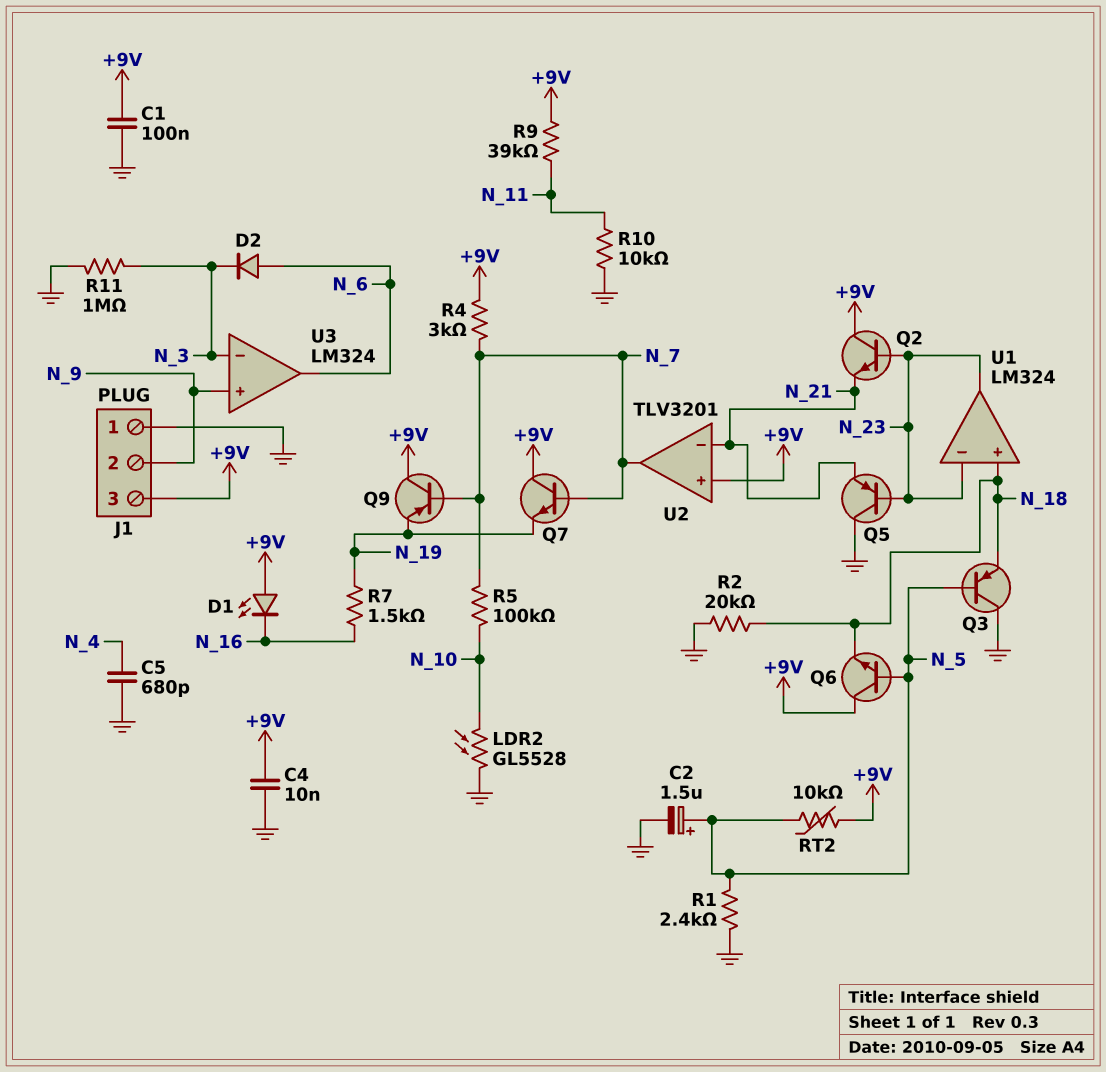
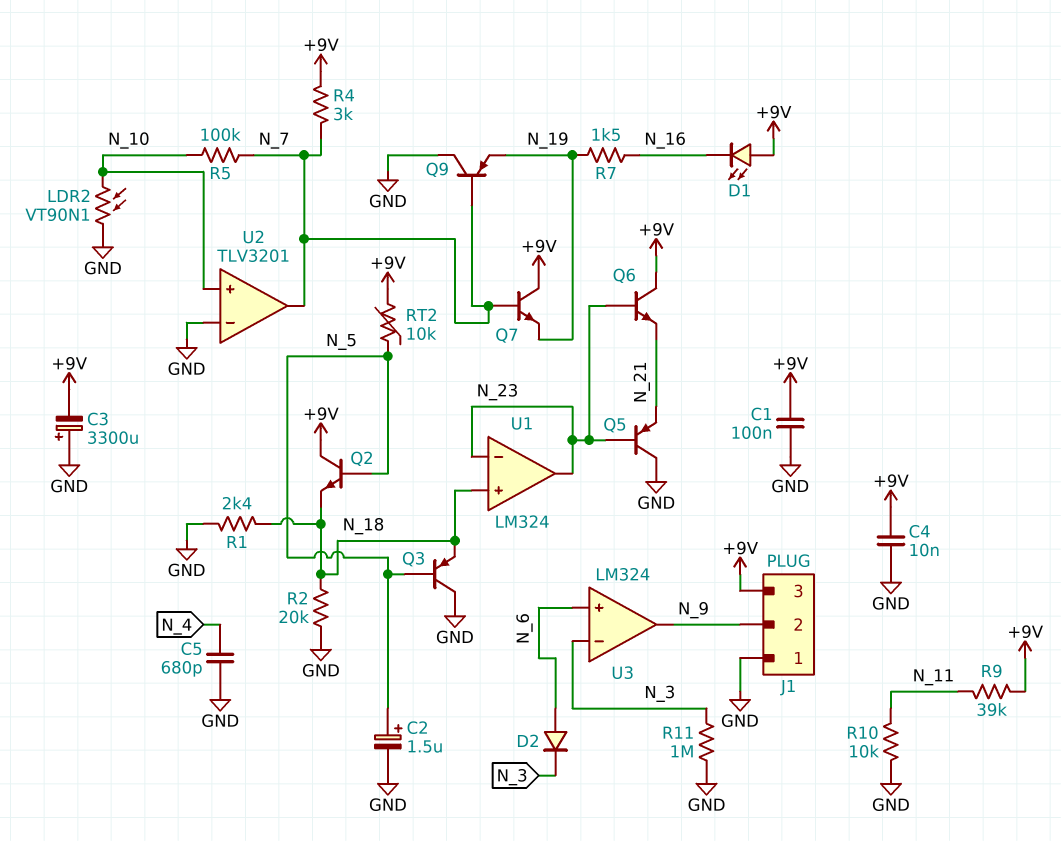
C3: none -> 3300uF (plus GND, minus +9V)
LDR2: GL5528 (GND, N_10) -> VT90N1 (GND, N_10)
Q2: NPN (B N_23, C +9V, E N_21) -> NPN (B N_5, C +9V, E N_18)
Q6: NPN (B N_5, C +9V, E N_18) -> NPN (B N_23, C +9V, E N_21)
Q9: PNP (B N_7, C +9V, E N_19) -> PNP (B N_7, C GND, E N_19)
R1: 2.4k (GND, N_5) -> 2.4k (GND, N_18)
U2 pin in+: +9V -> N_10
U2 pin in-: N_21 -> GND
U3 pin in+: N_9 -> N_6
U3 pin out: N_6 -> N_9

